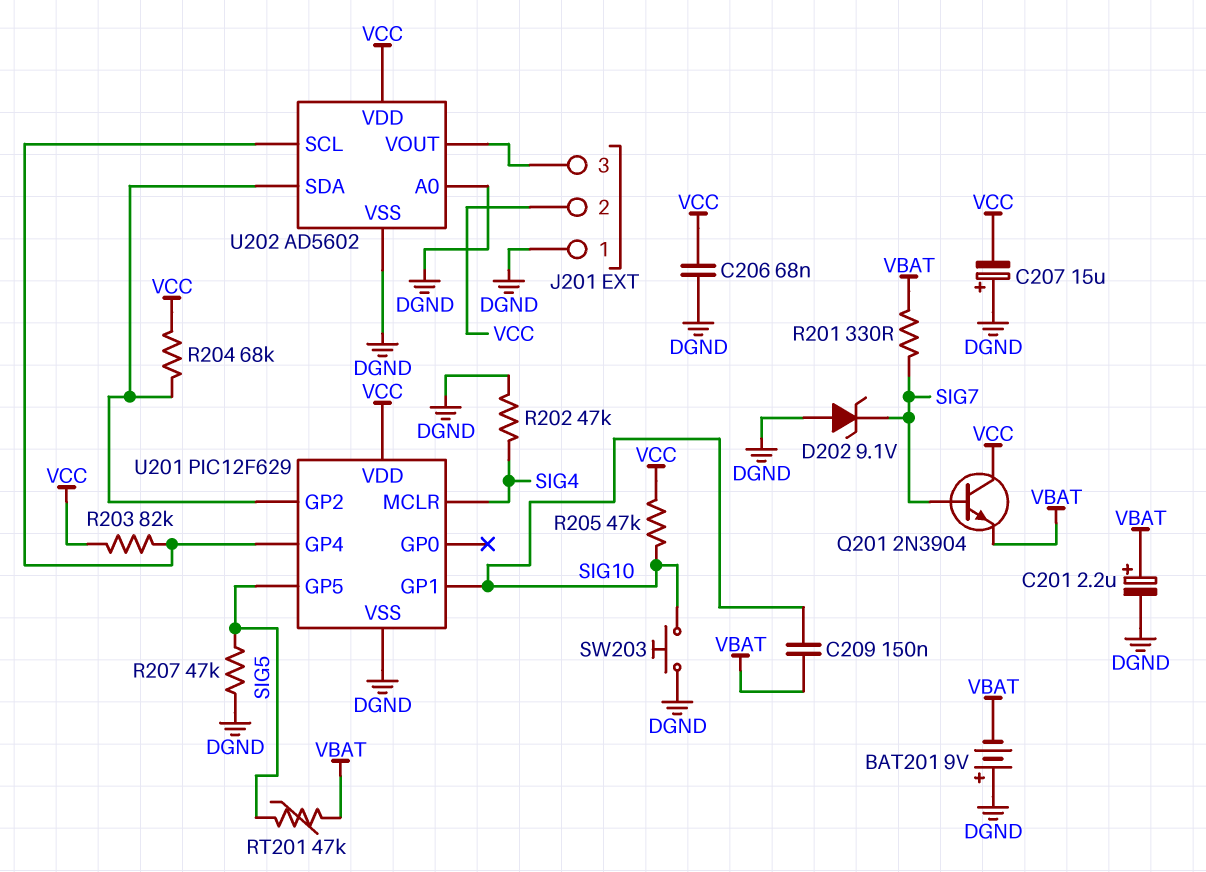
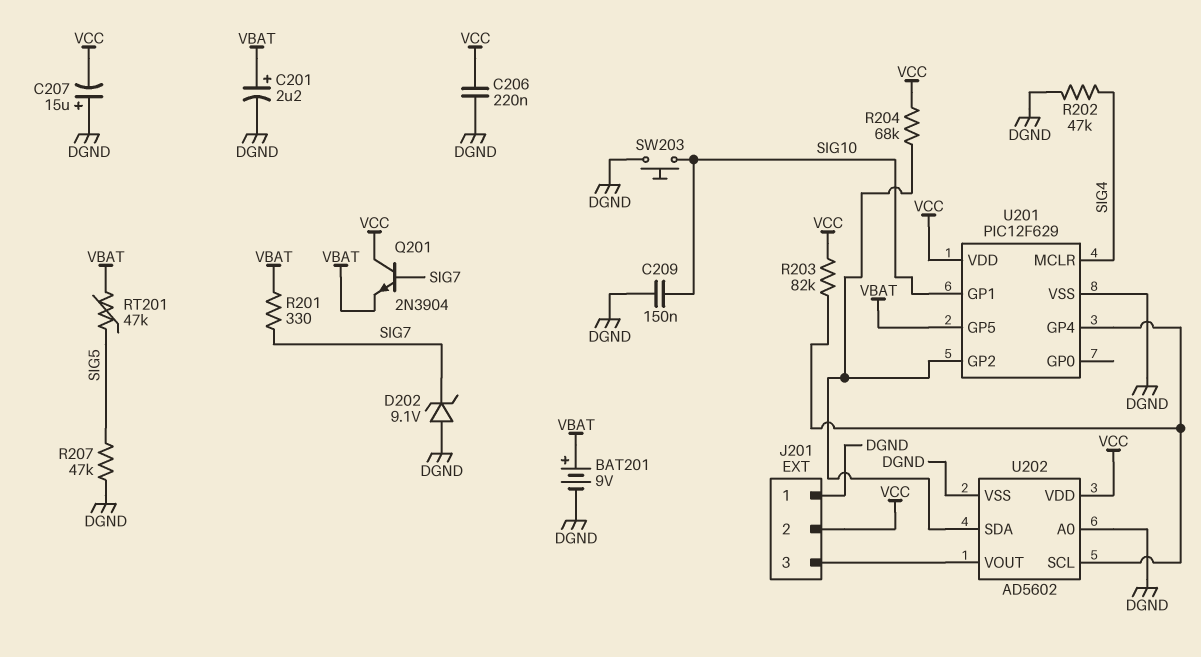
BAT201: 9V (plus DGND, minus VBAT) -> 9V (plus VBAT, minus DGND)
C206: 68nF (DGND, VCC) -> 220nF (DGND, VCC)
C209: 150nF (SIG10, VBAT) -> 150nF (DGND, SIG10)
R205: 47k (SIG10, VCC) -> none
U201 pin GP5: SIG5 -> VBAT

